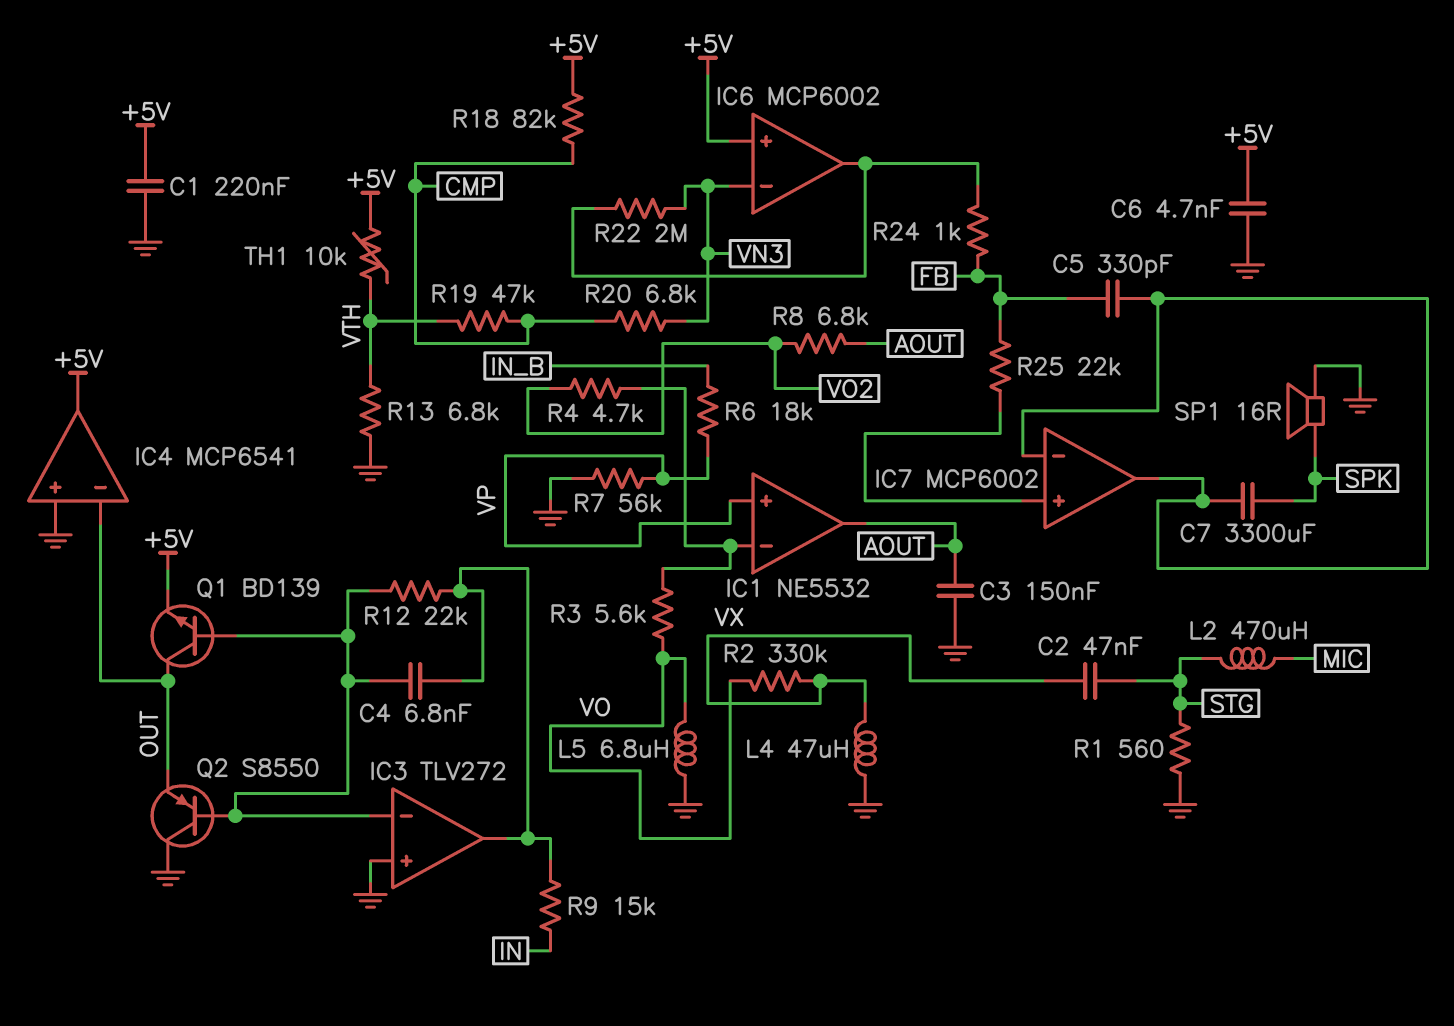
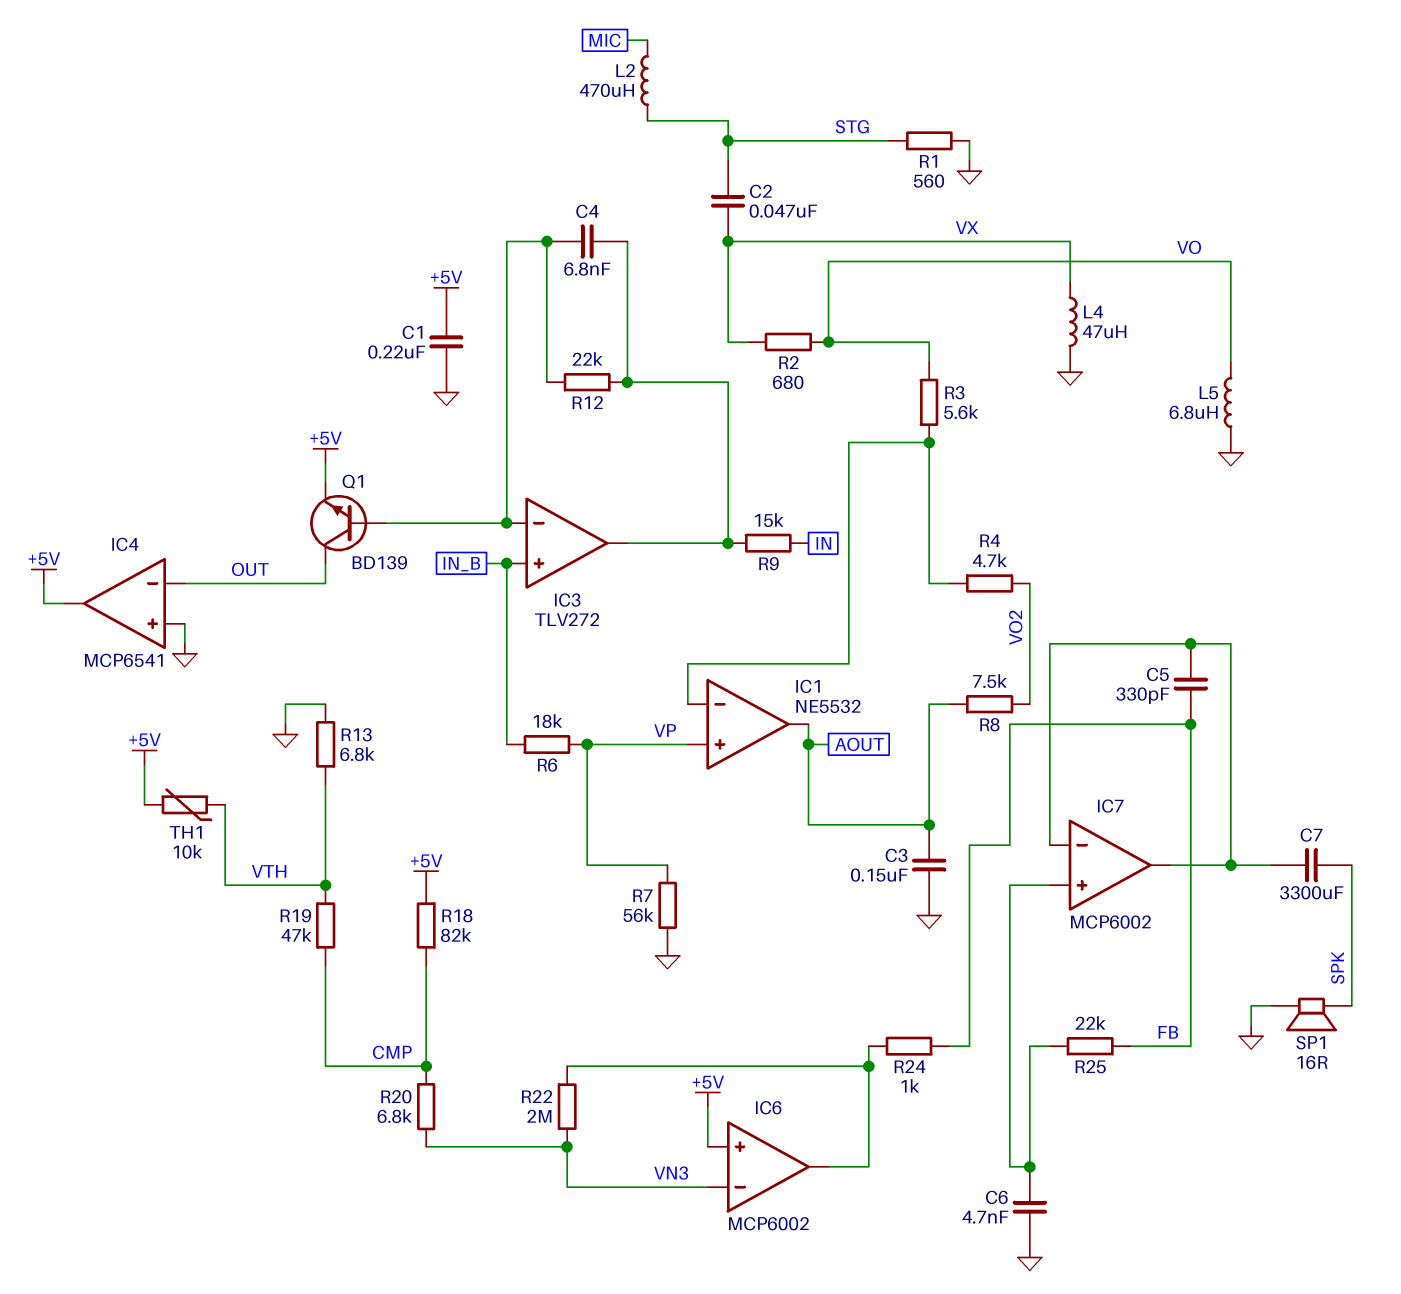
C6: 4.7nF (+5V, GND) -> 4.7nF (GND, IC7/in+)
IC3 pin in+: GND -> IN_B
Q2: PNP S8550 (B IC3/in-, C GND, E OUT) -> none
R2: 330k (VO, VX) -> 680 (VO, VX)
R8: 6.8k (AOUT, VO2) -> 7.5k (AOUT, VO2)

